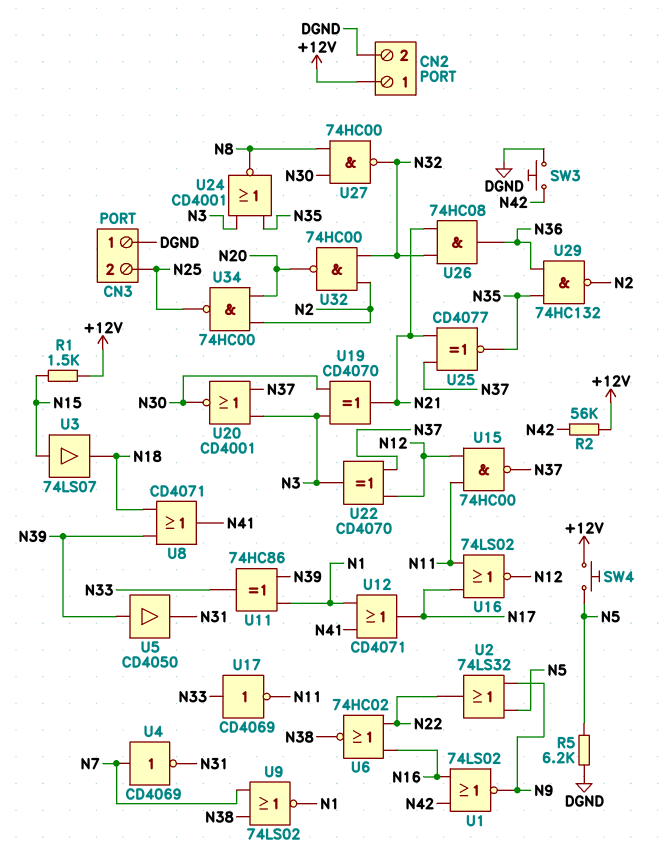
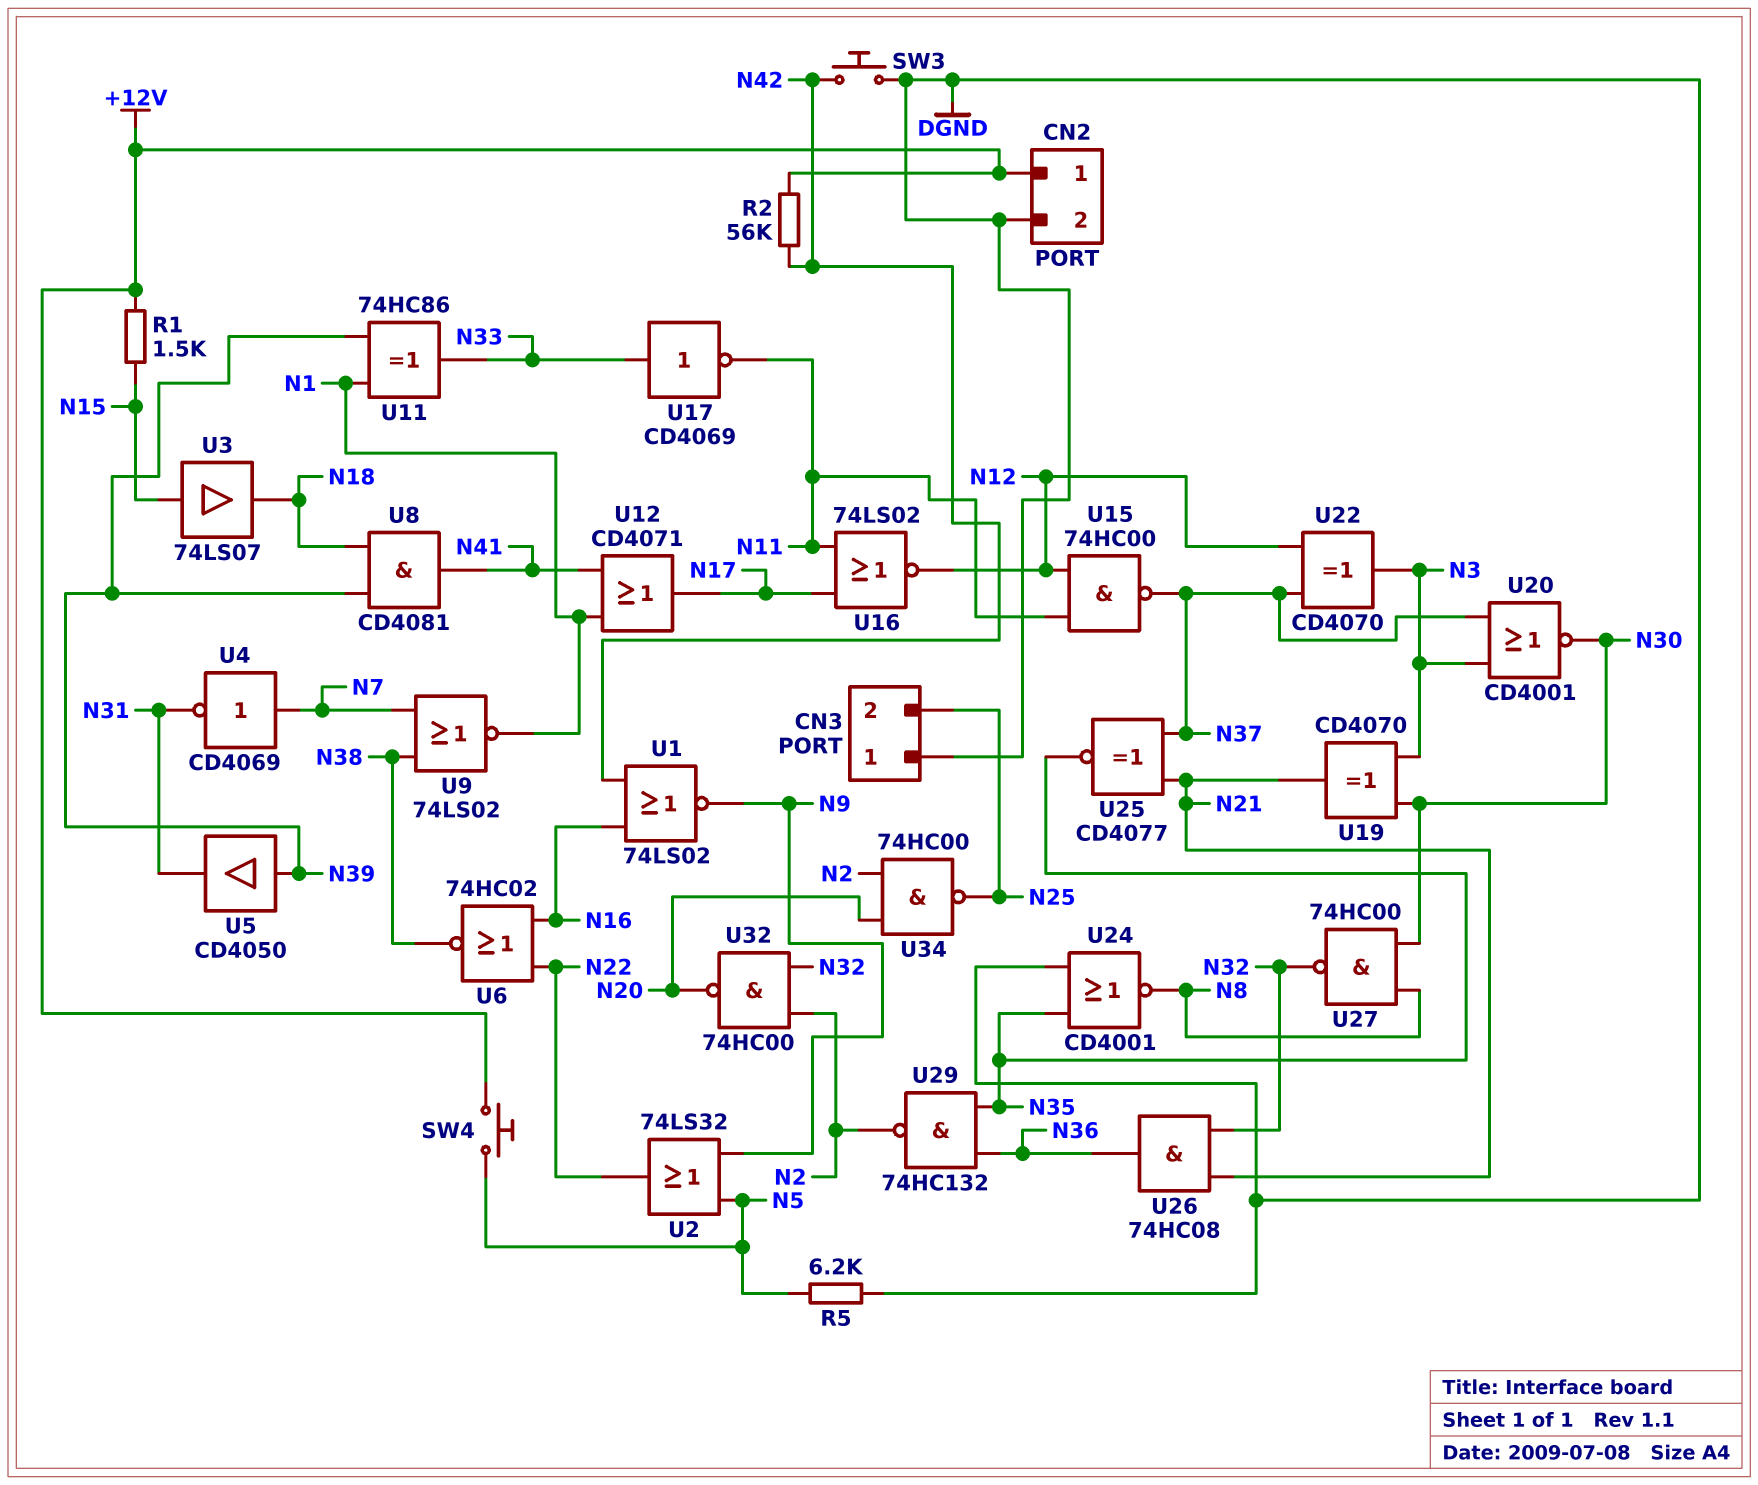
U8: OR CD4071 (in N18, in N39, out N41) -> AND CD4081 (in N18, in N39, out N41)
U24: NOR CD4001 (in N3, in N35, out N8) -> NOR CD4001 (in DGND, in N35, out N8)

